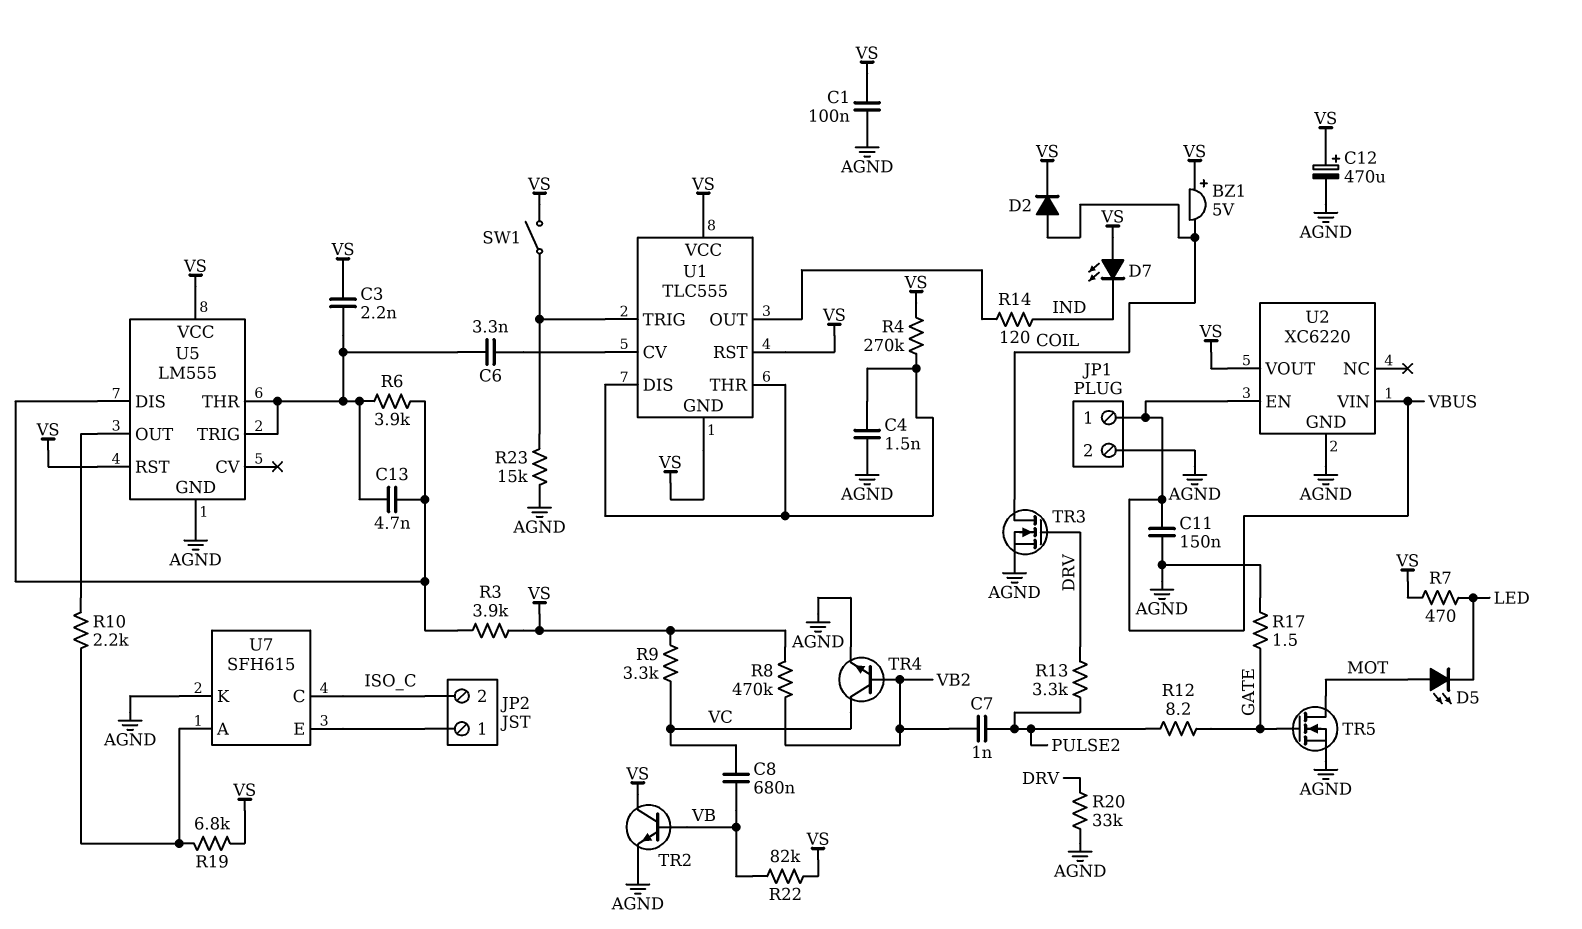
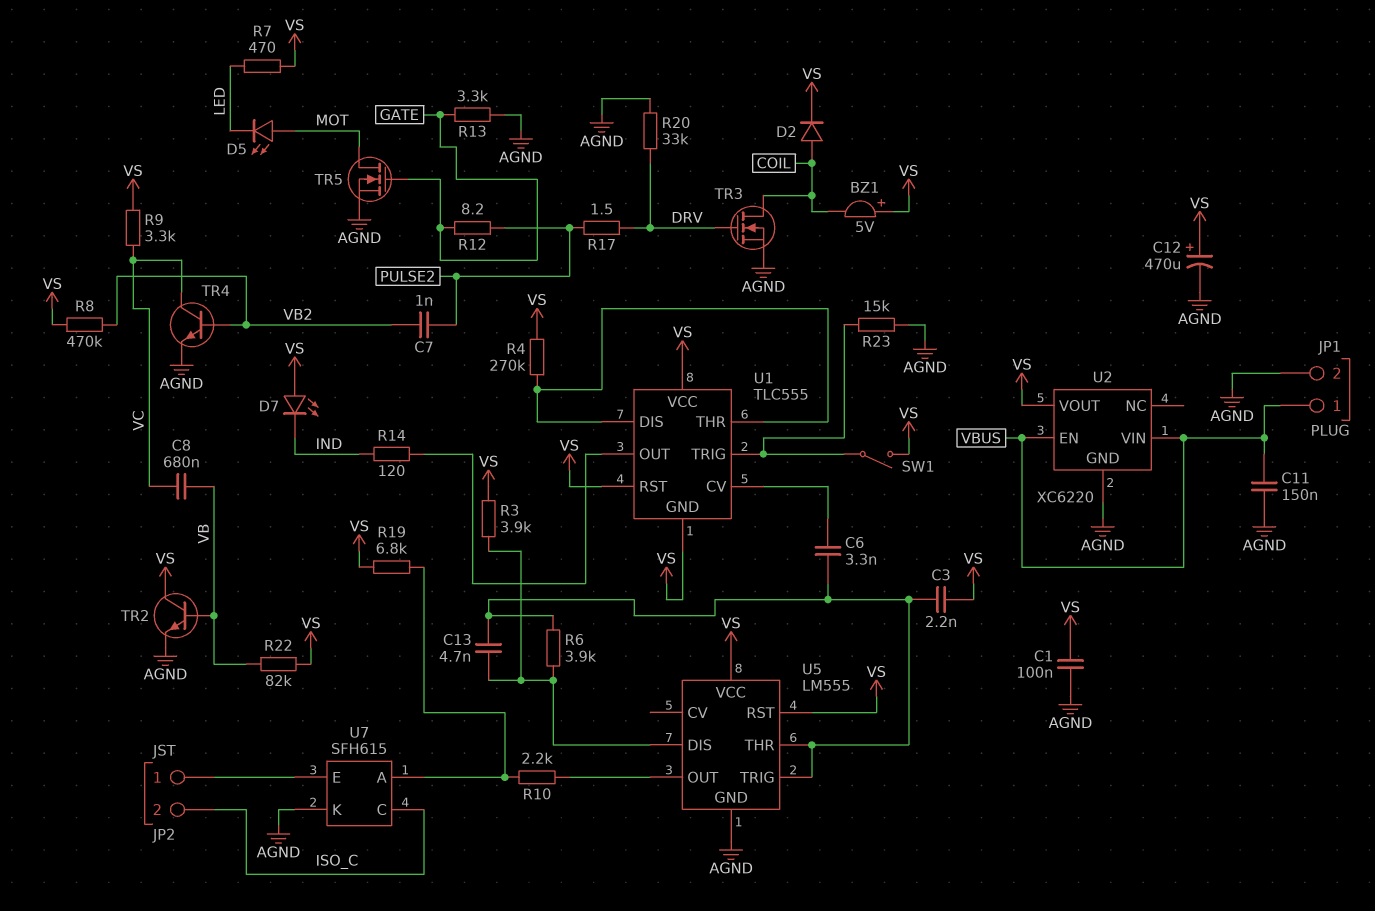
C4: 1.5nF (AGND, U1/DIS) -> none
R13: 3.3k (DRV, PULSE2) -> 3.3k (AGND, GATE)
R17: 1.5 (AGND, GATE) -> 1.5 (DRV, PULSE2)

